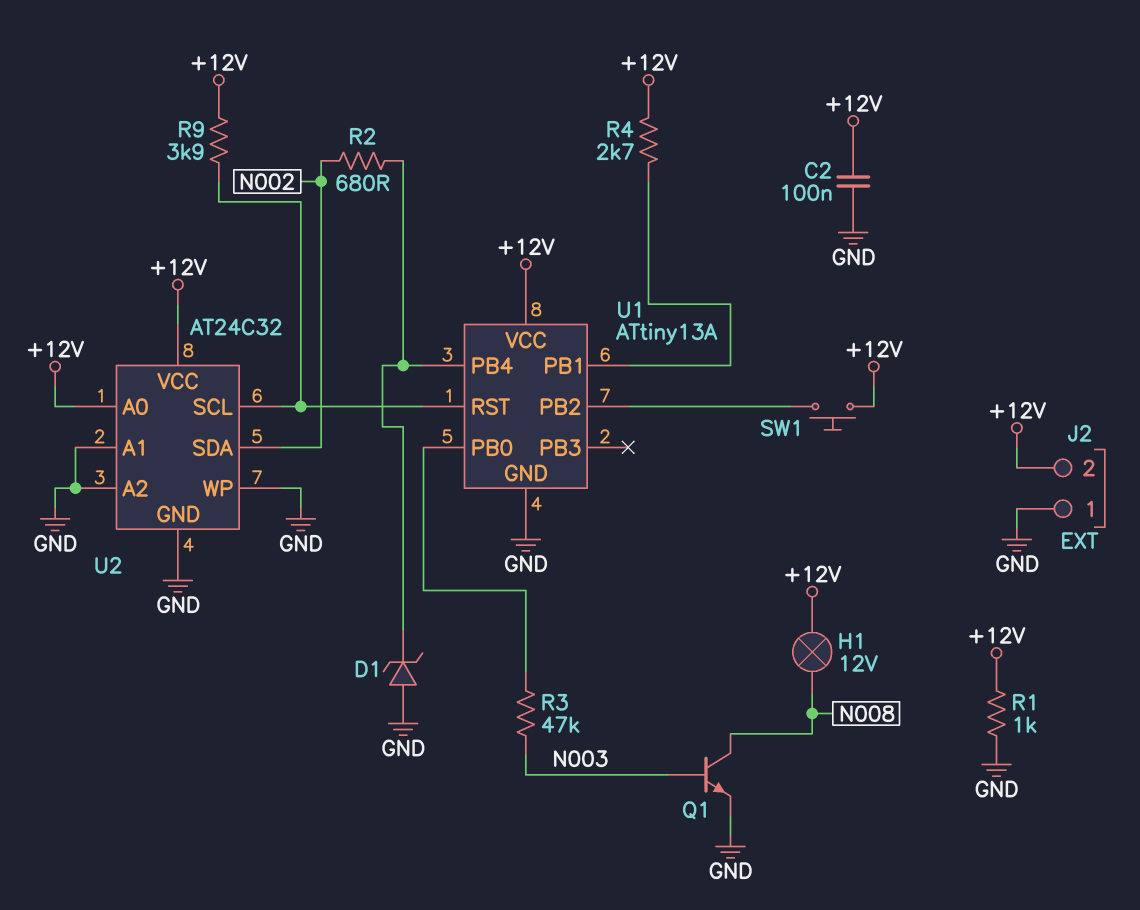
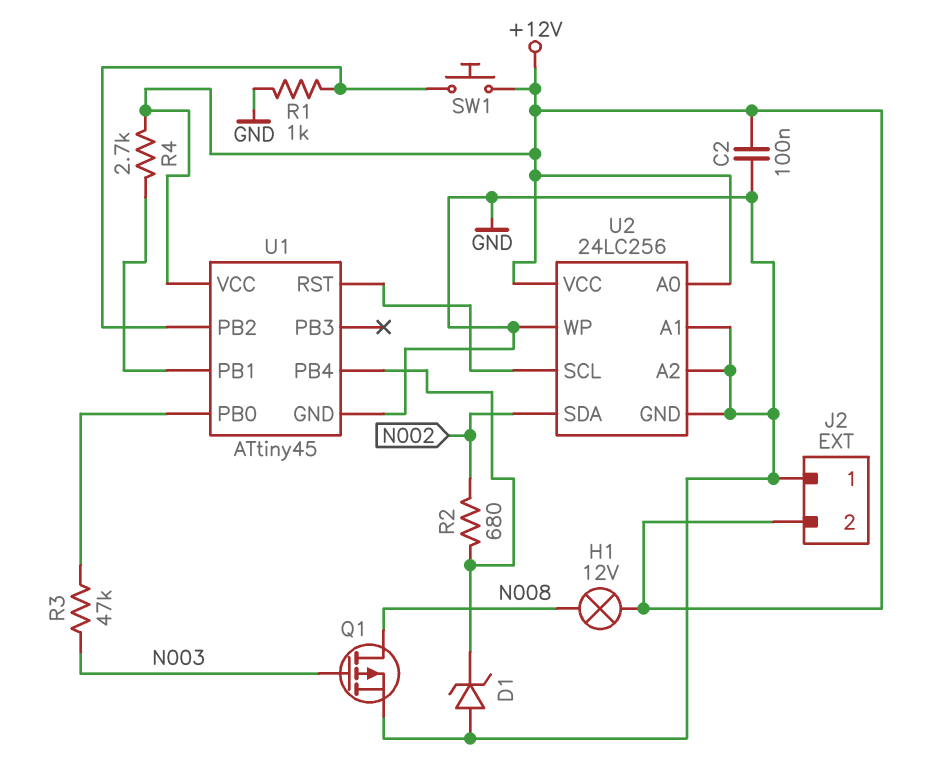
Q1: NPN (B N003, C N008, E GND) -> PMOS (G N003, D N008, S GND)
R1: 1k (+12V, GND) -> 1k (GND, U1/PB2)
R9: 3.9k (+12V, U1/RST) -> none
U1: ATtiny13A -> ATtiny45
U2: AT24C32 -> 24LC256

